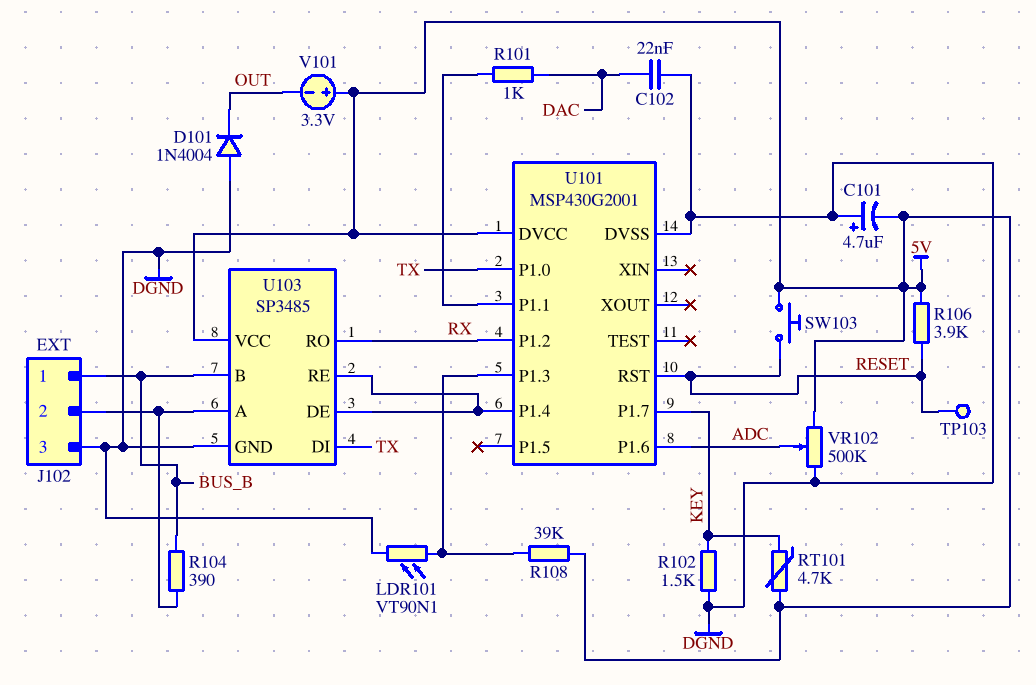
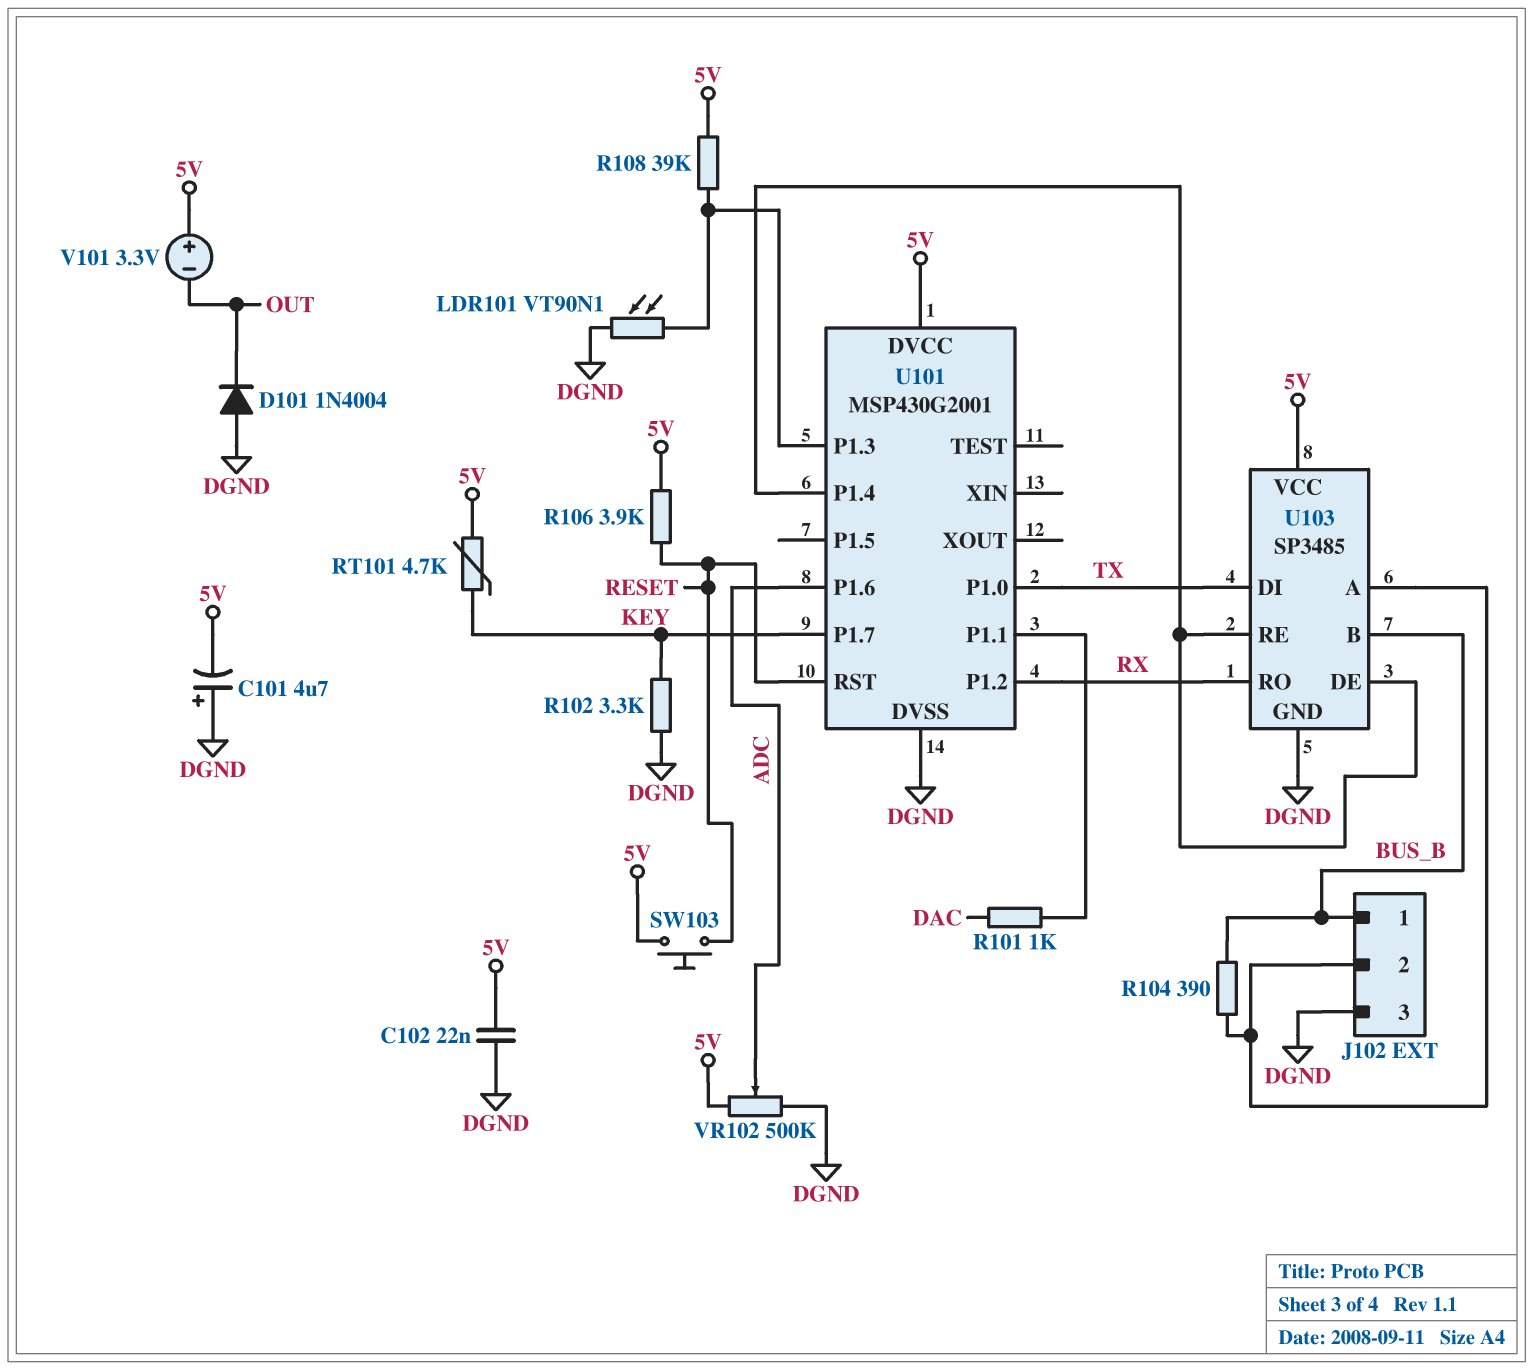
C102: 22nF (DAC, DGND) -> 22nF (5V, DGND)
R102: 1.5k (DGND, KEY) -> 3.3k (DGND, KEY)
TP103: test point (RESET) -> none

